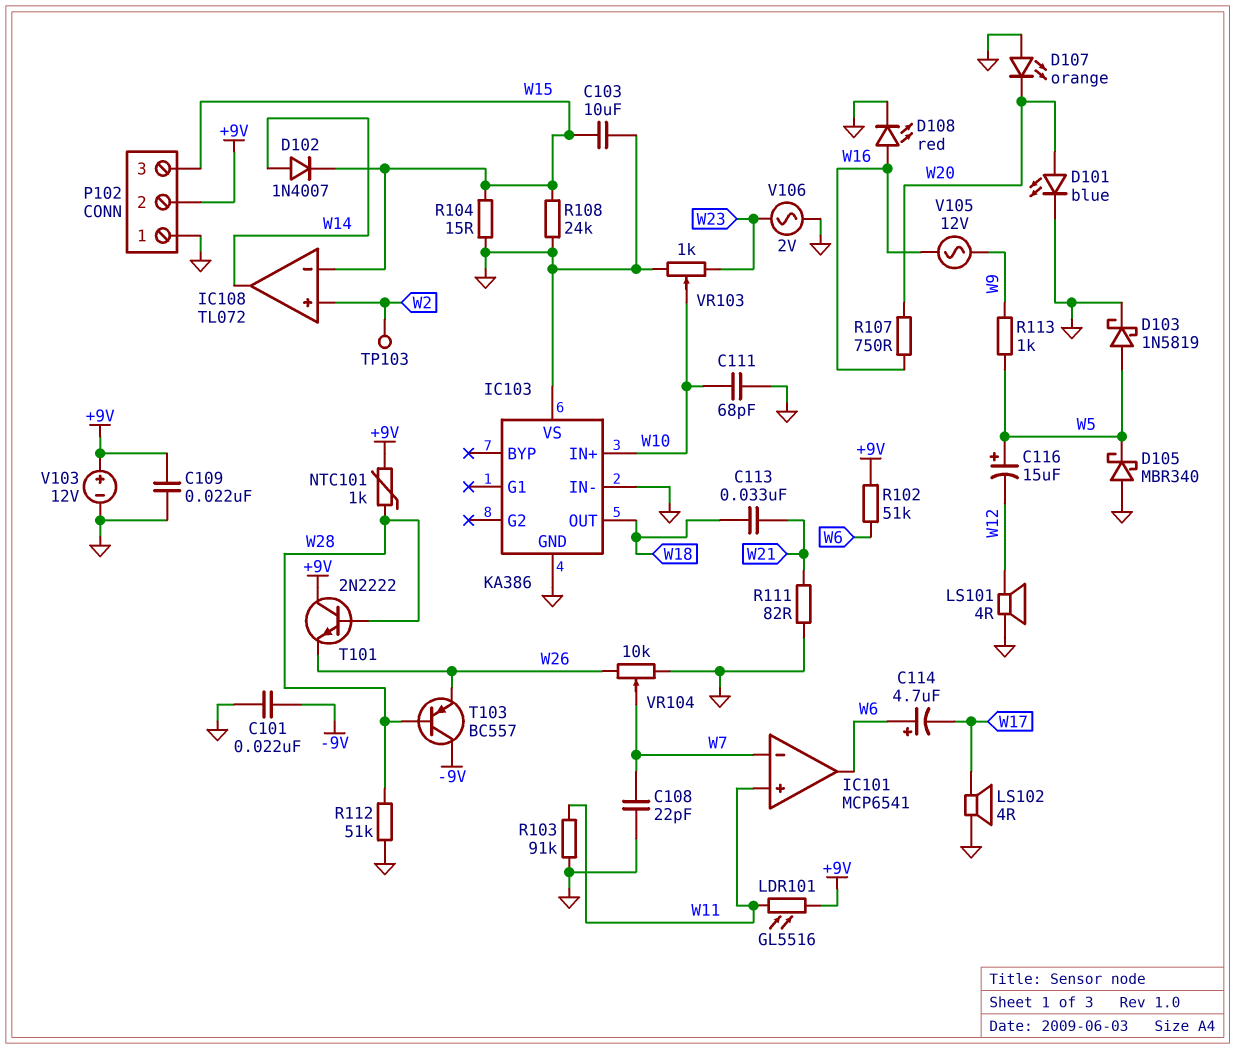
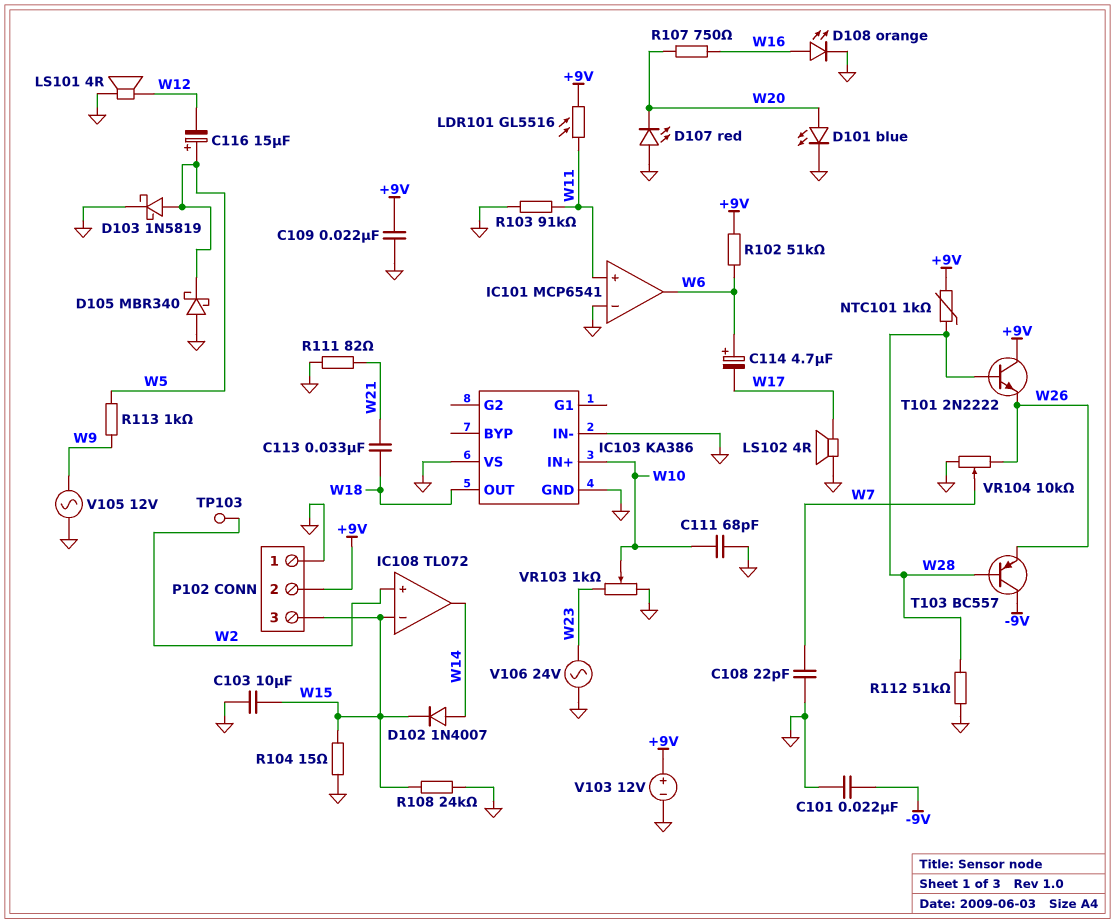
D107: LED orange (A GND, K W20) -> LED red (A GND, K W20)
D108: LED red (A W16, K GND) -> LED orange (A W16, K GND)
IC101 pin in-: W7 -> GND
V105: AC 12V (W9, W16) -> AC 12V (GND, W9)
V106: AC 2V (GND, W23) -> AC 24V (GND, W23)

